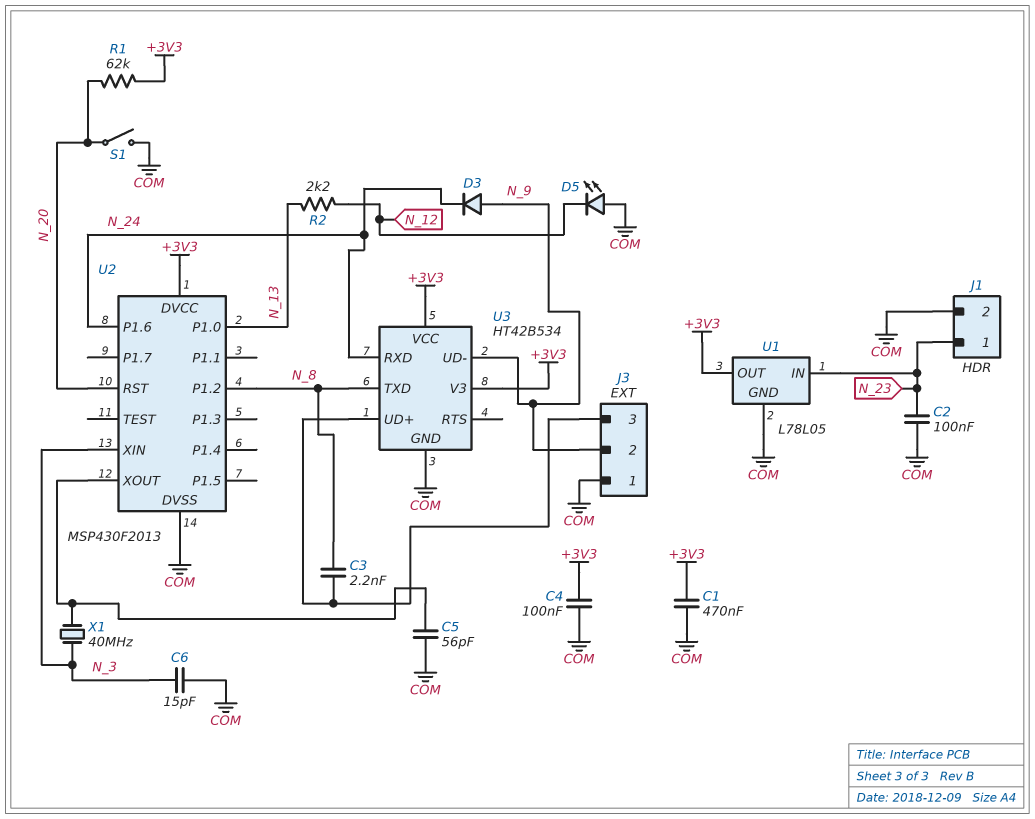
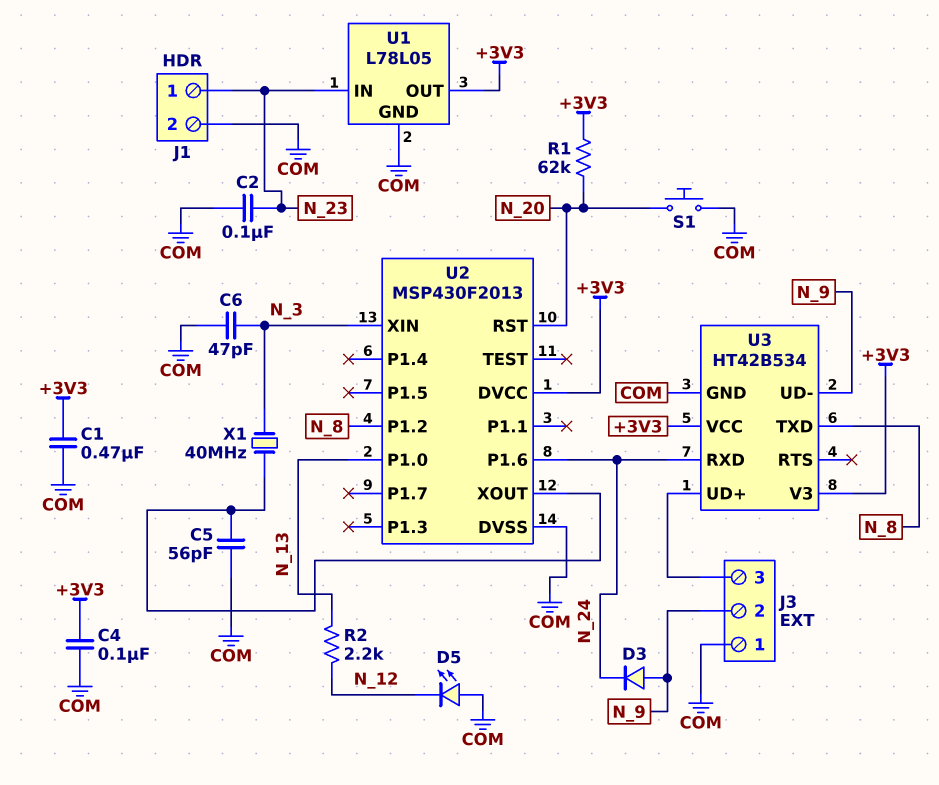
C3: 2.2nF (J3/3, N_8) -> none
C6: 15pF (COM, N_3) -> 47pF (COM, N_3)
S1: switch (COM, N_20) -> button (COM, N_20)

